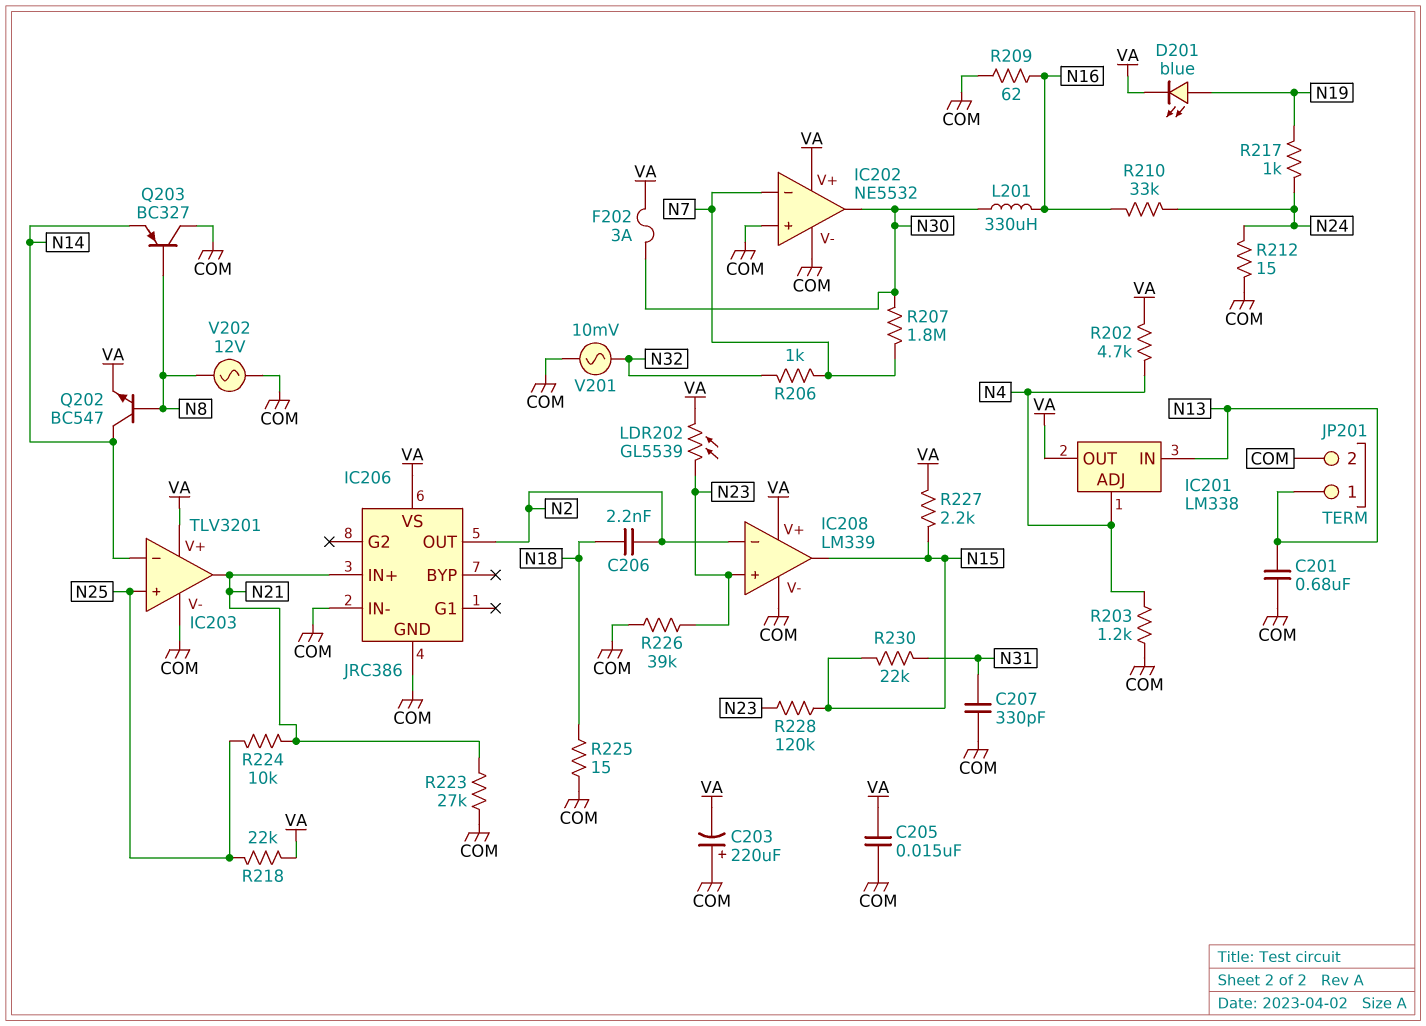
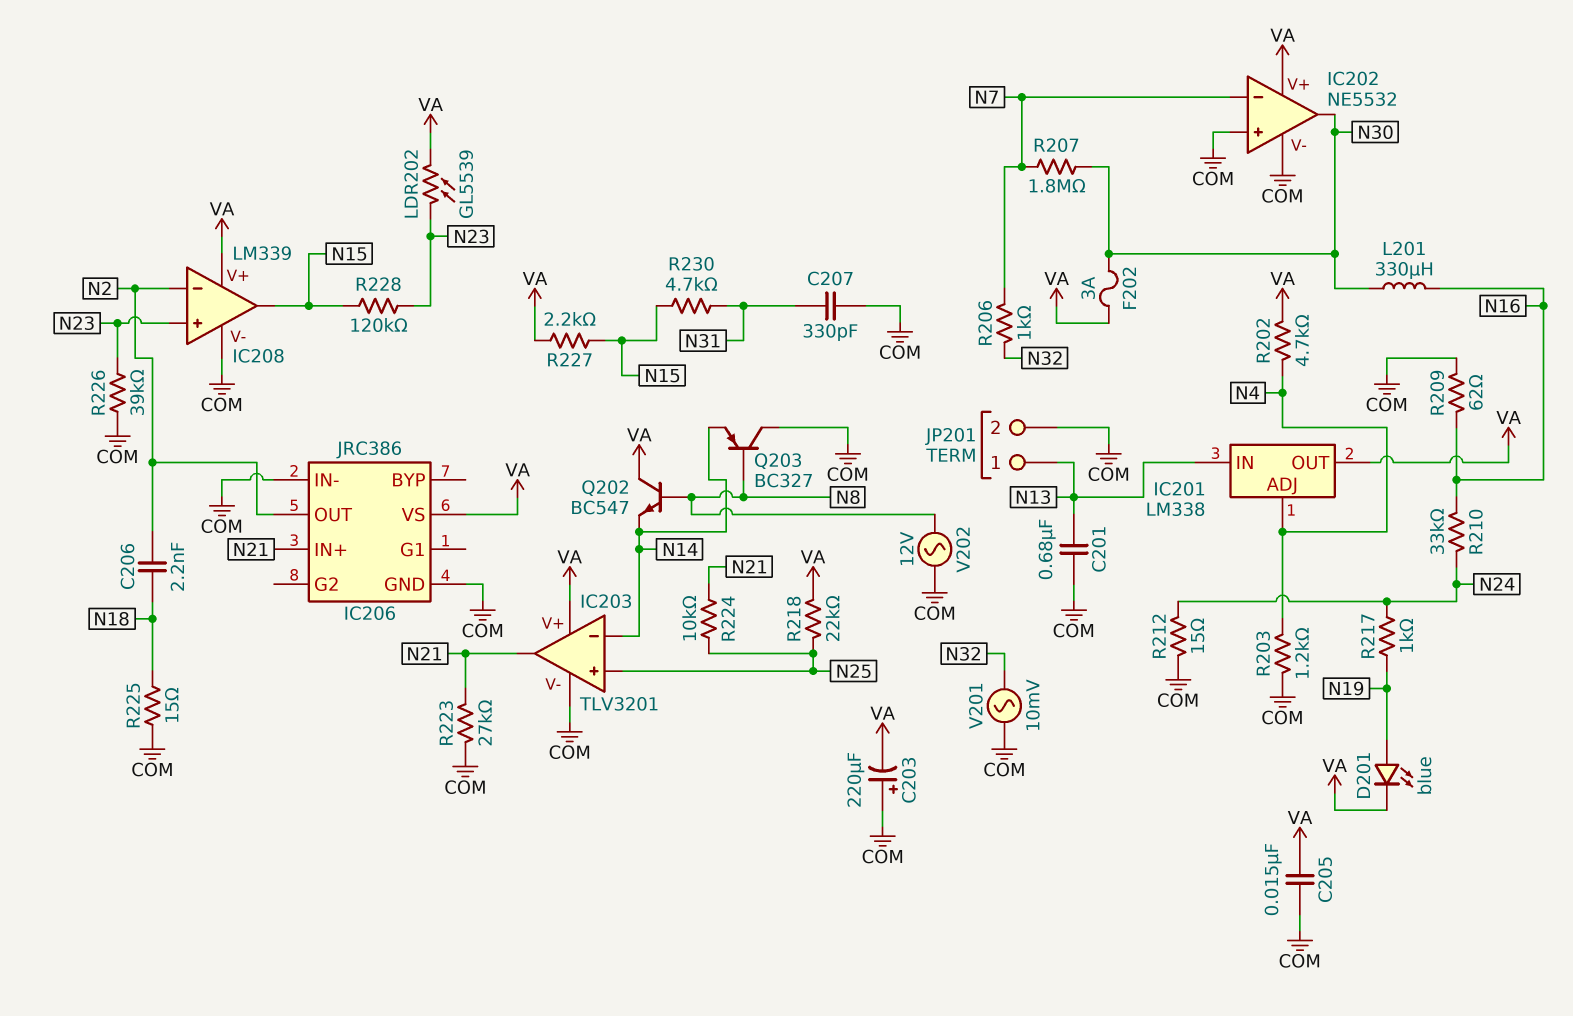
Q202: NPN BC547 (B N8, C N14, E VA) -> NPN BC547 (B N8, C VA, E N14)
R230: 22k (N15, N31) -> 4.7k (N15, N31)

